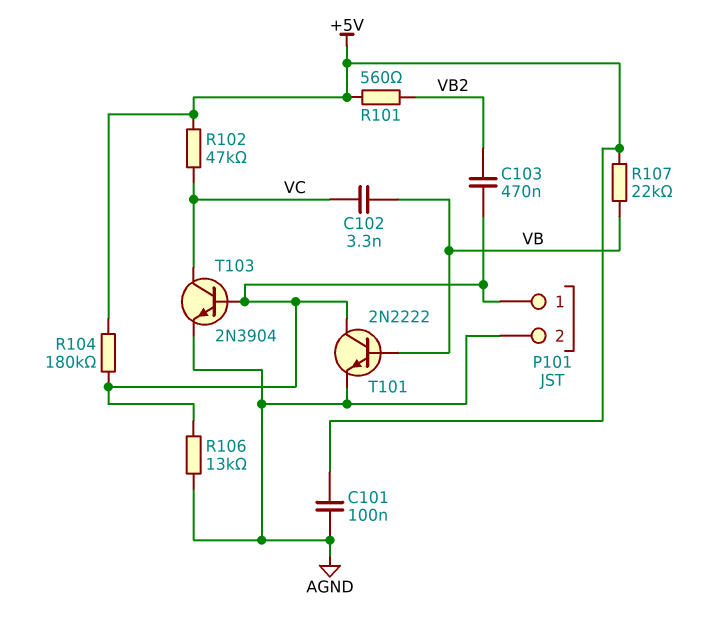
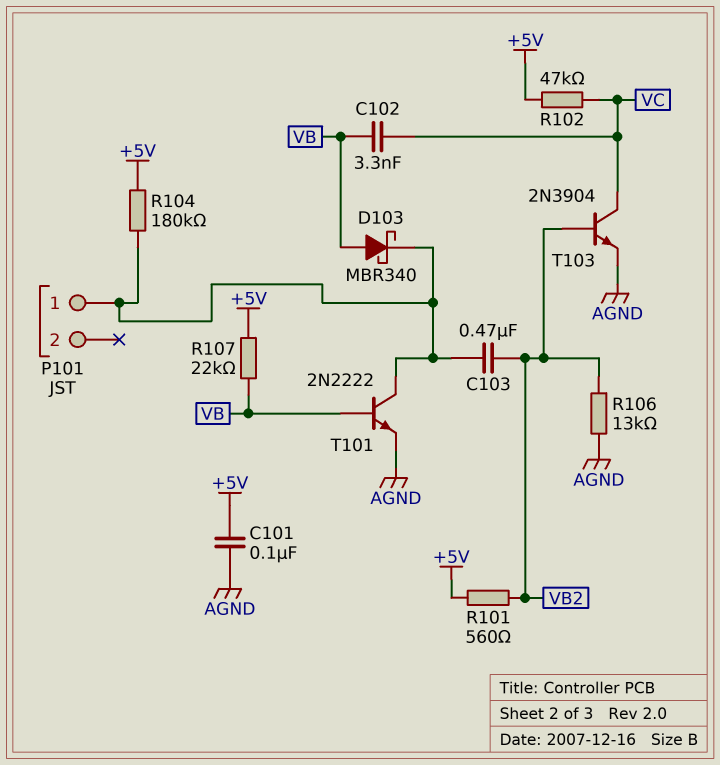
D103: none -> schottky MBR340 (A VB, K P101/1)
P101 pin 2: AGND -> none
R106: 13k (AGND, P101/1) -> 13k (AGND, VB2)
T103: NPN 2N3904 (B P101/1, C VC, E AGND) -> NPN 2N3904 (B VB2, C VC, E AGND)

